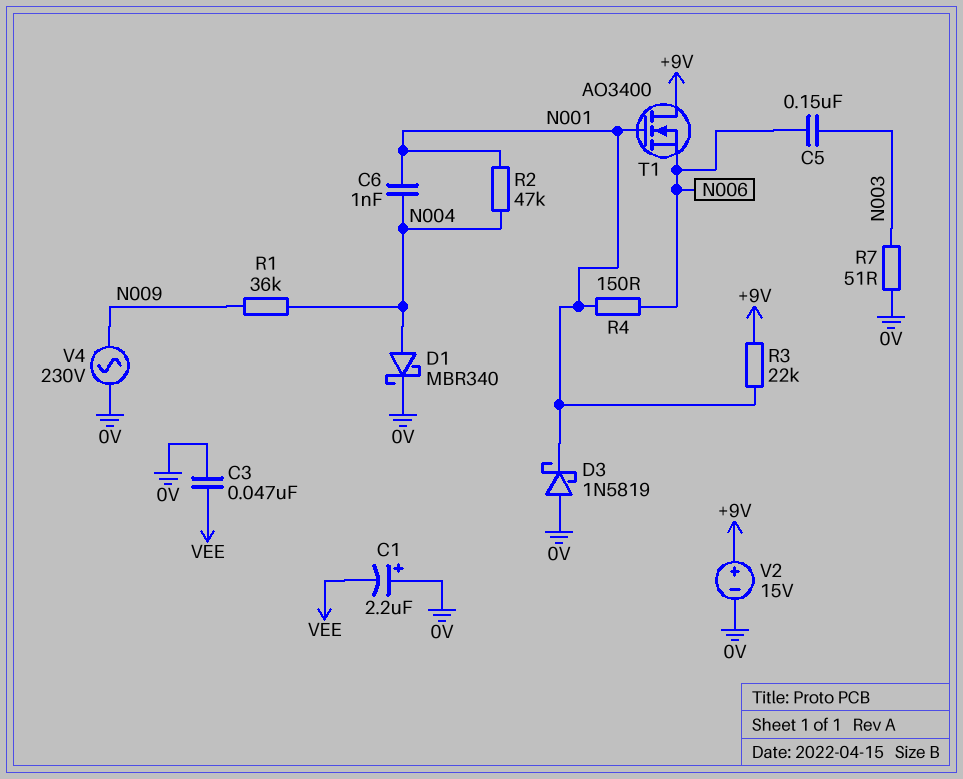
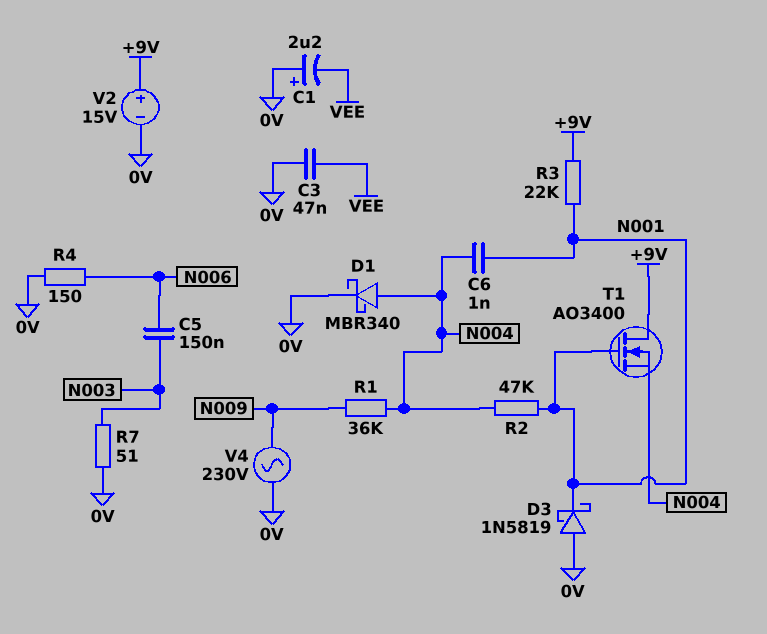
R4: 150 (N001, N006) -> 150 (0V, N006)
T1: NMOS AO3400 (G N001, D +9V, S N006) -> NMOS AO3400 (G N001, D +9V, S N004)

